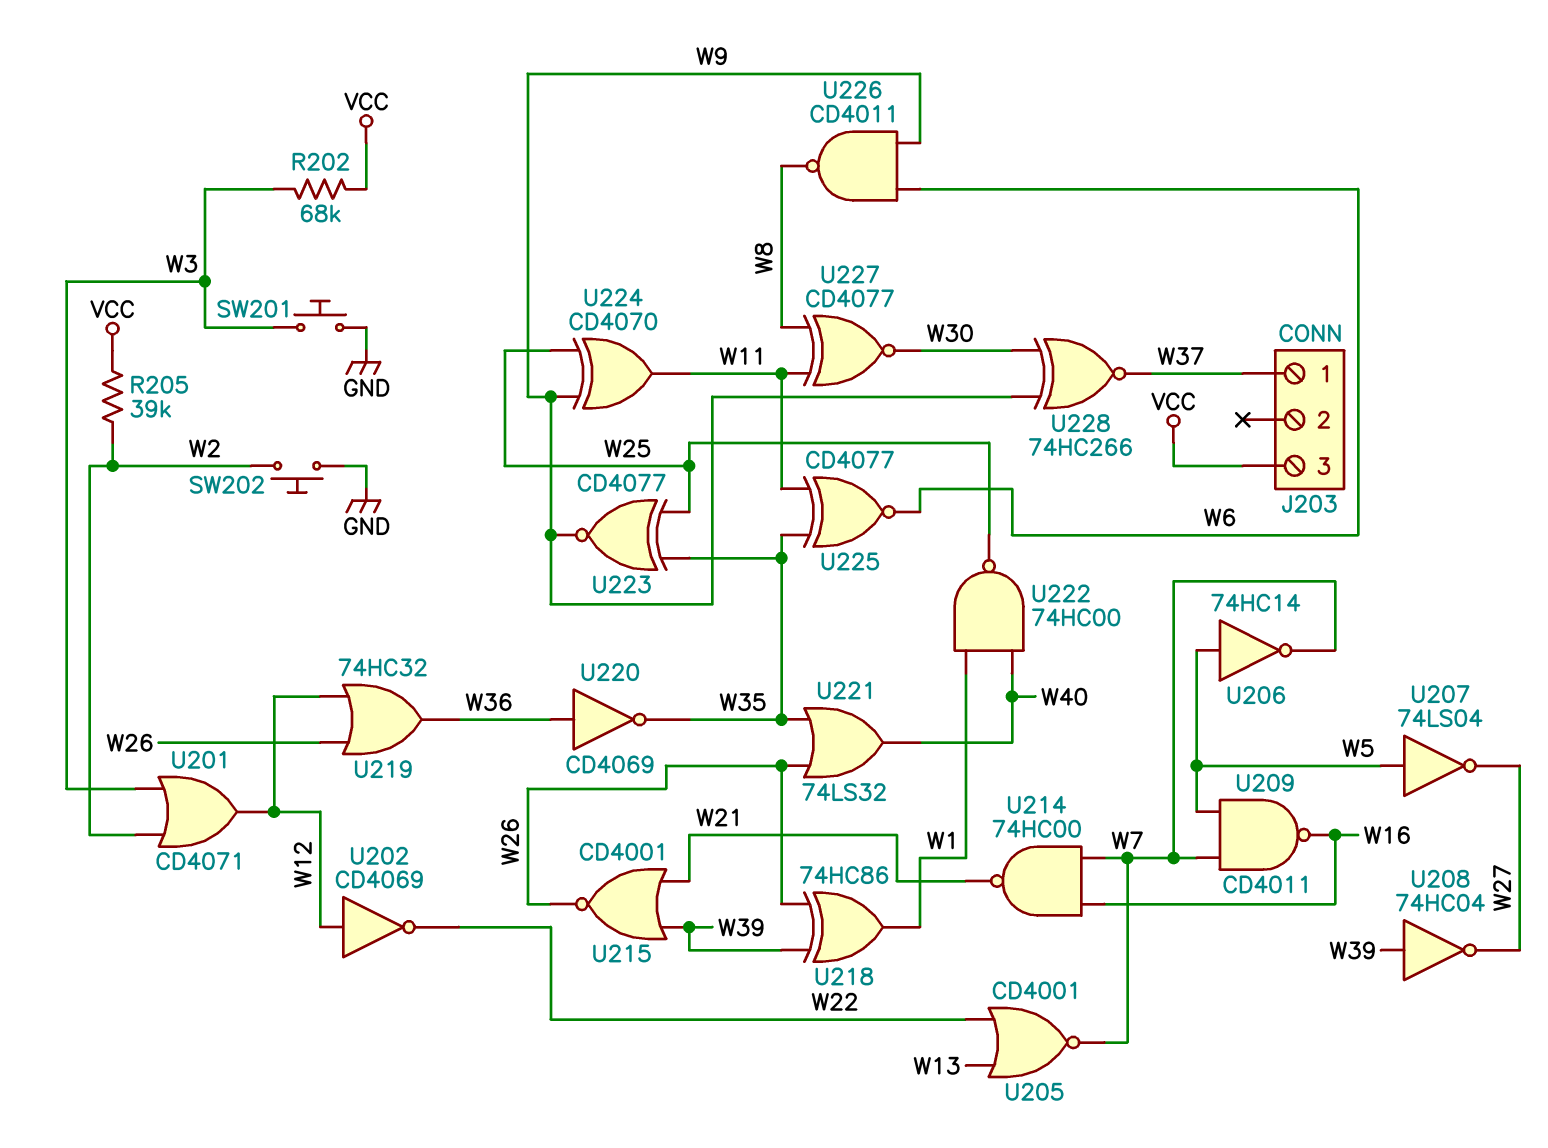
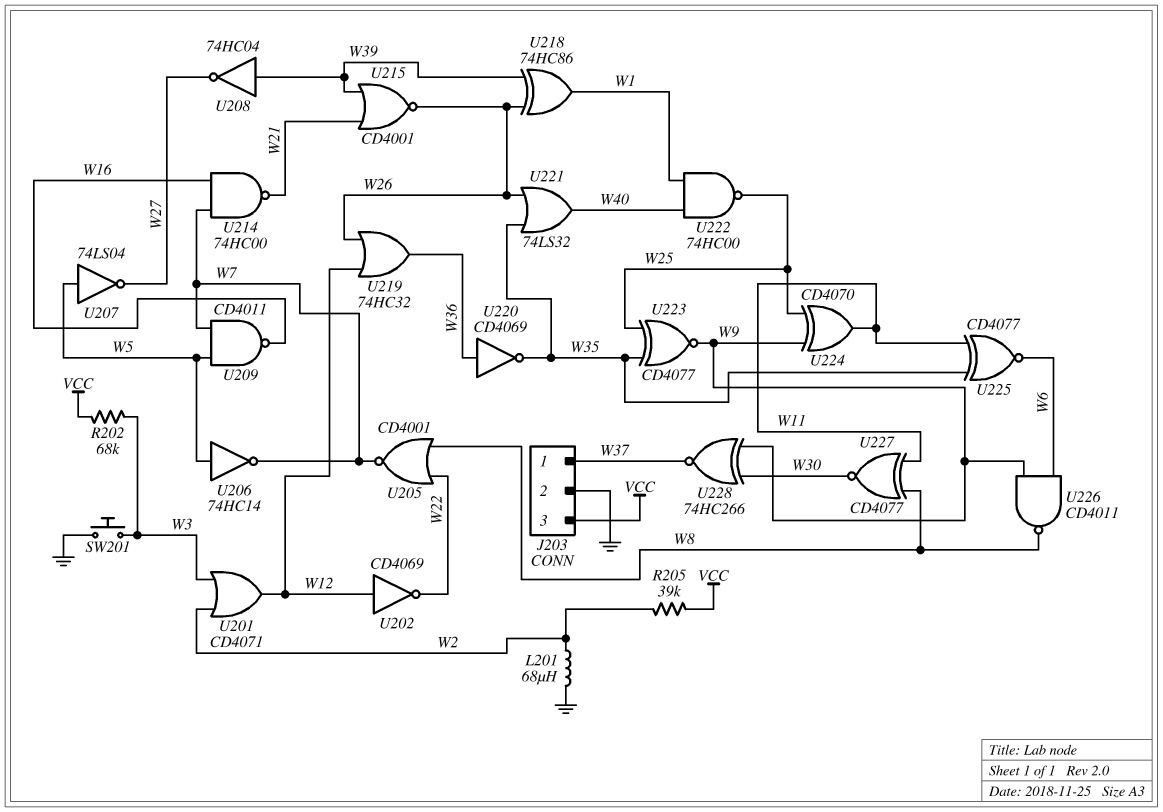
J203 pin 2: none -> GND
L201: none -> 68uH (GND, W2)
SW202: button (GND, W2) -> none
U205: NOR CD4001 (in W13, in W22, out W7) -> NOR CD4001 (in W8, in W22, out W7)

